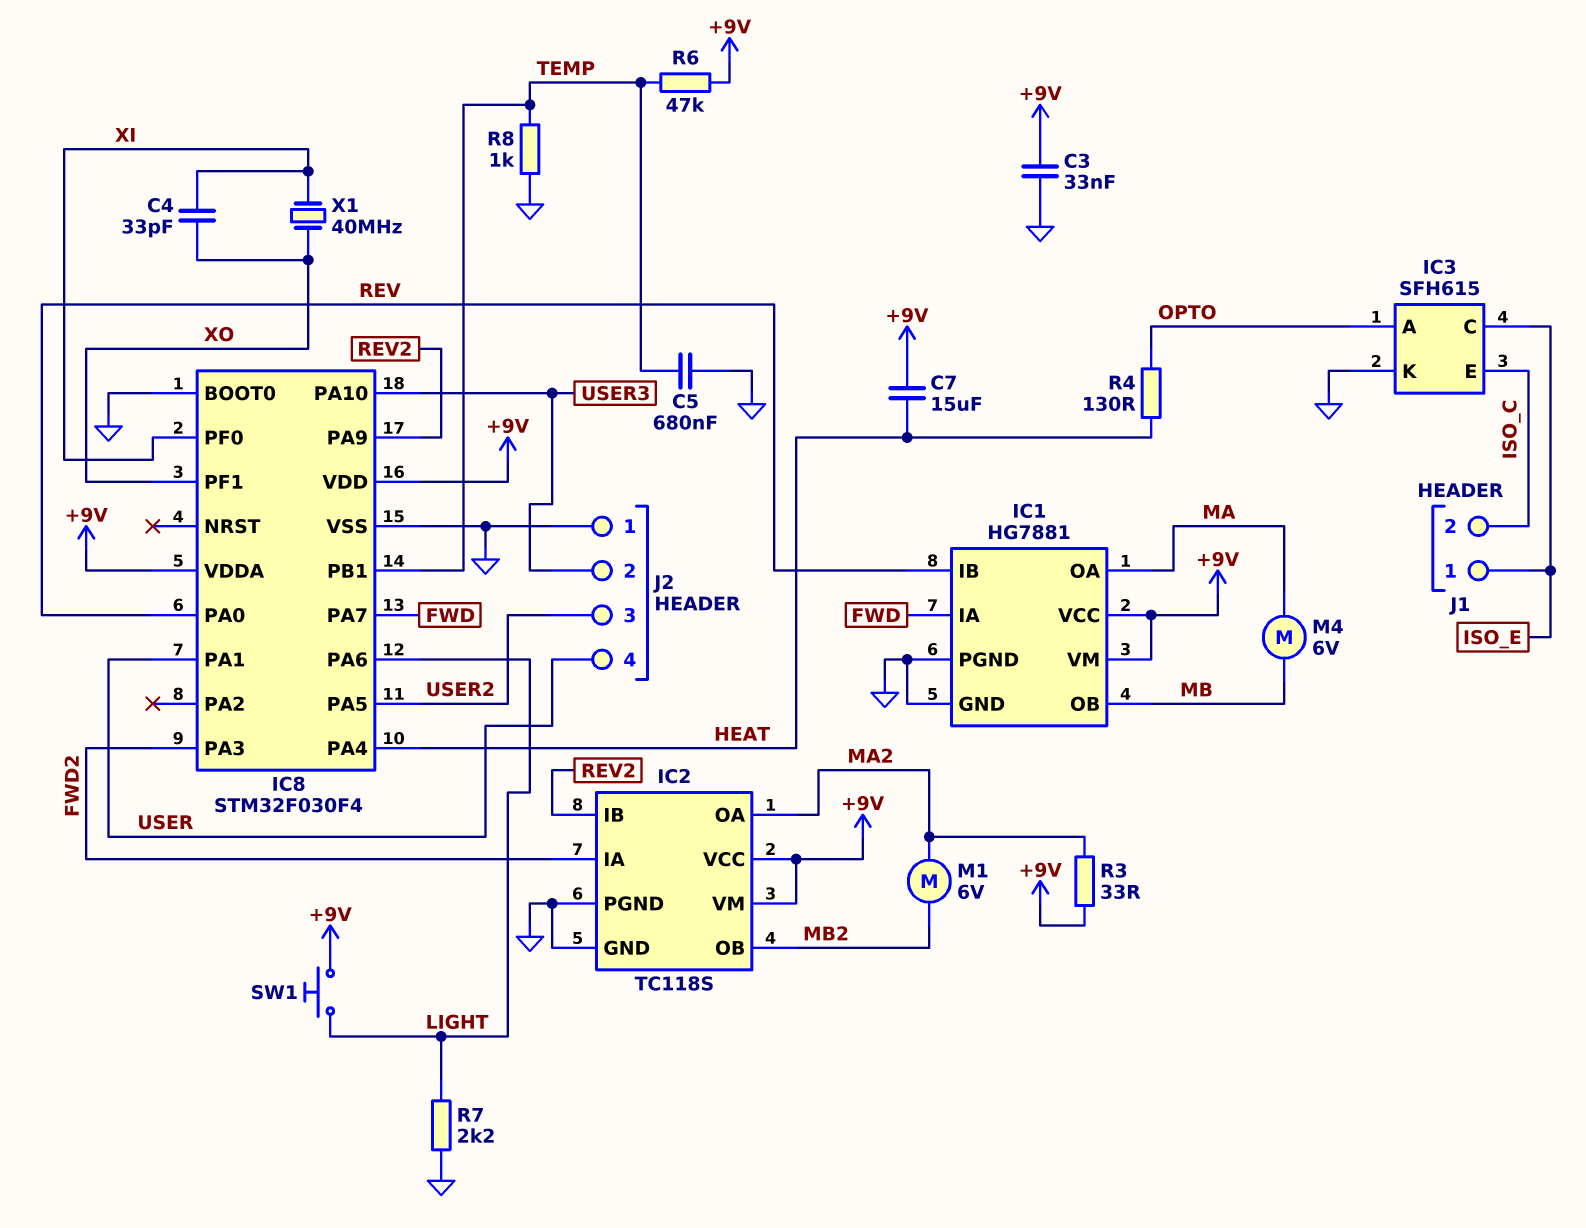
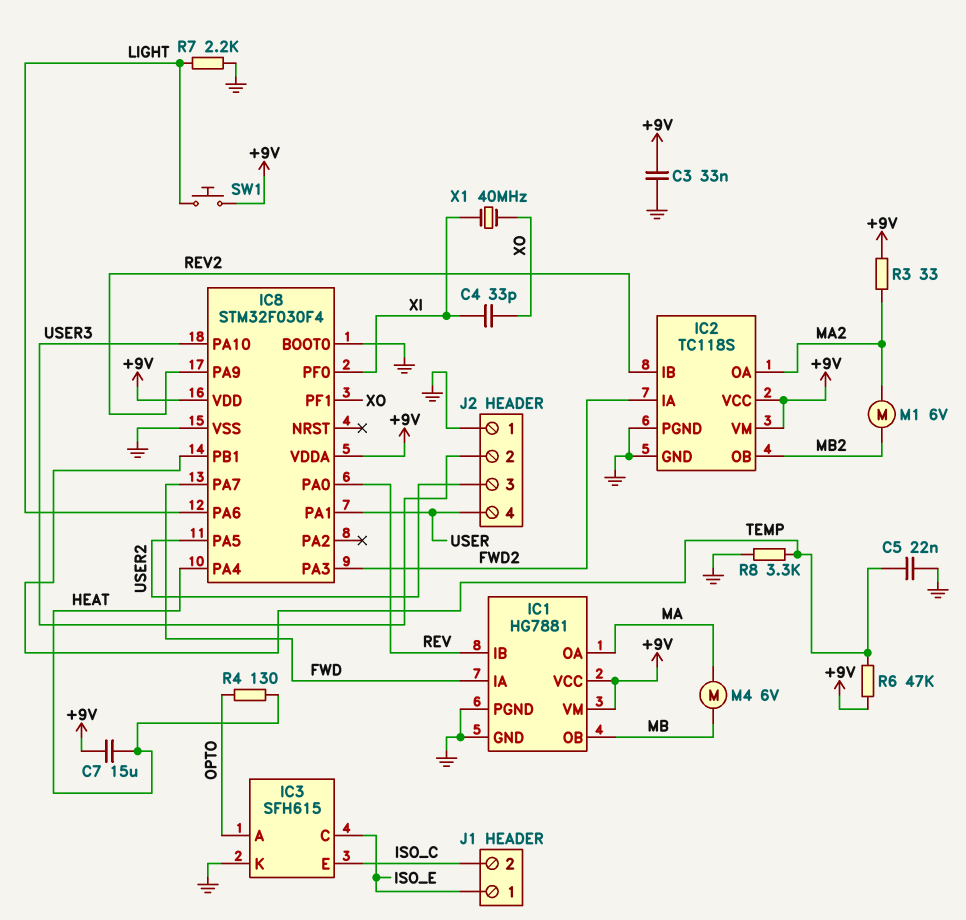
C5: 680nF (GND, TEMP) -> 22nF (GND, TEMP)
R8: 1k (GND, TEMP) -> 3.3k (GND, TEMP)

